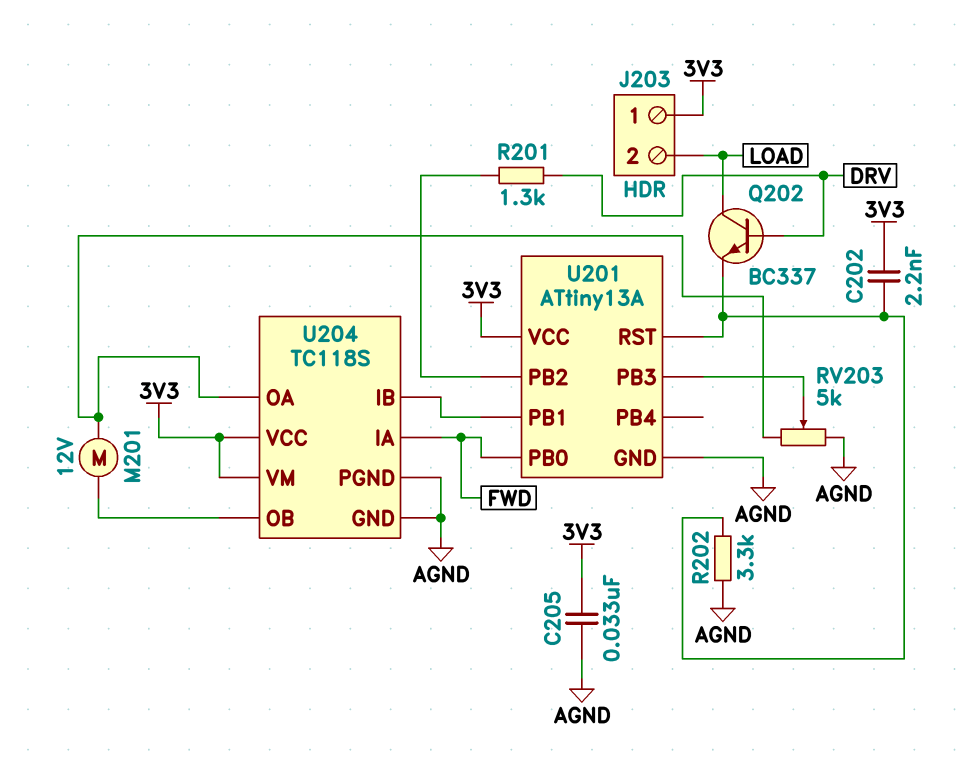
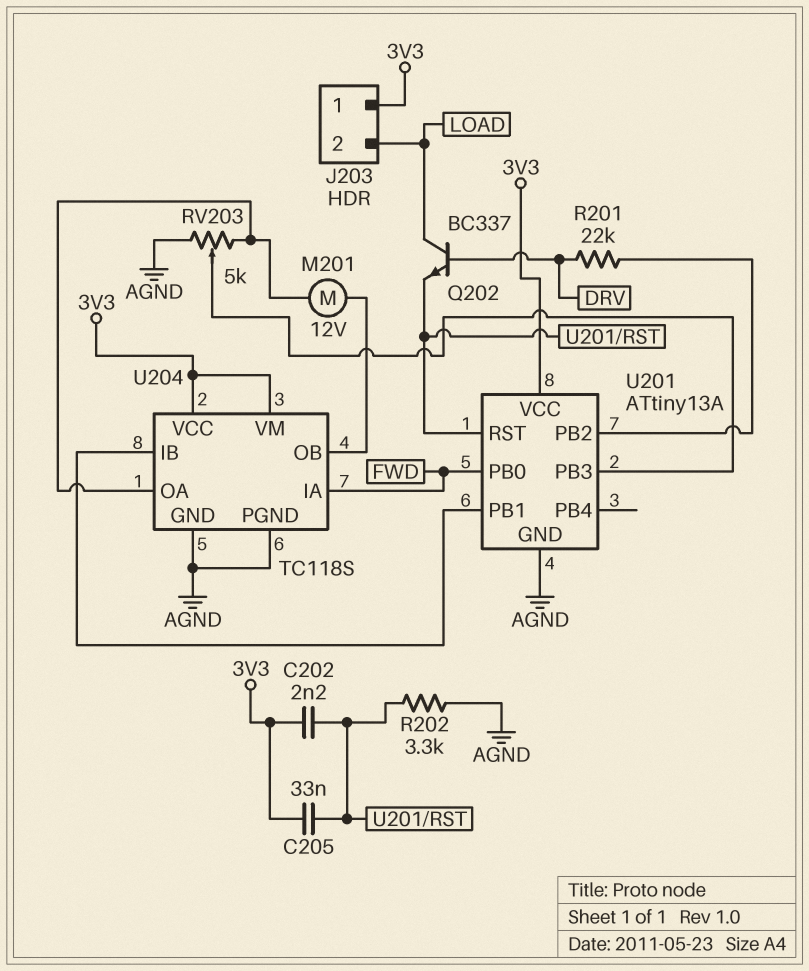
C205: 33nF (3V3, AGND) -> 33nF (3V3, U201/RST)
R201: 1.3k (DRV, U201/PB2) -> 22k (DRV, U201/PB2)

